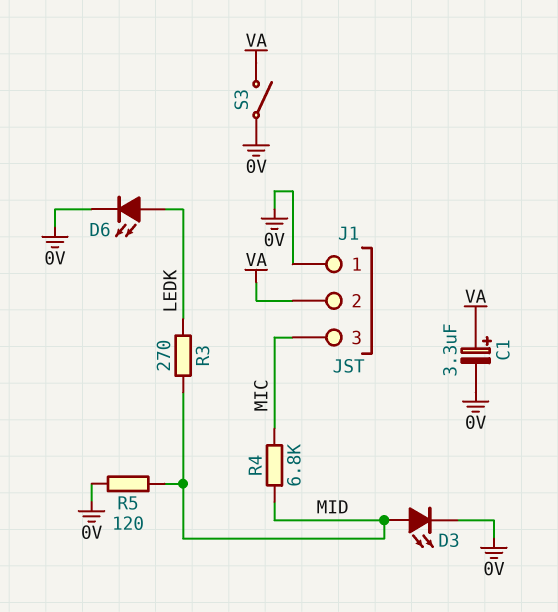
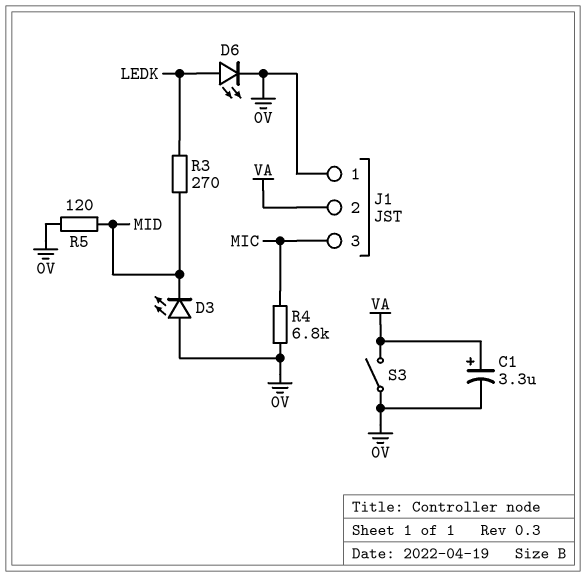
D3: LED (A MID, K 0V) -> LED (A 0V, K MID)
R4: 6.8k (MIC, MID) -> 6.8k (0V, MIC)

